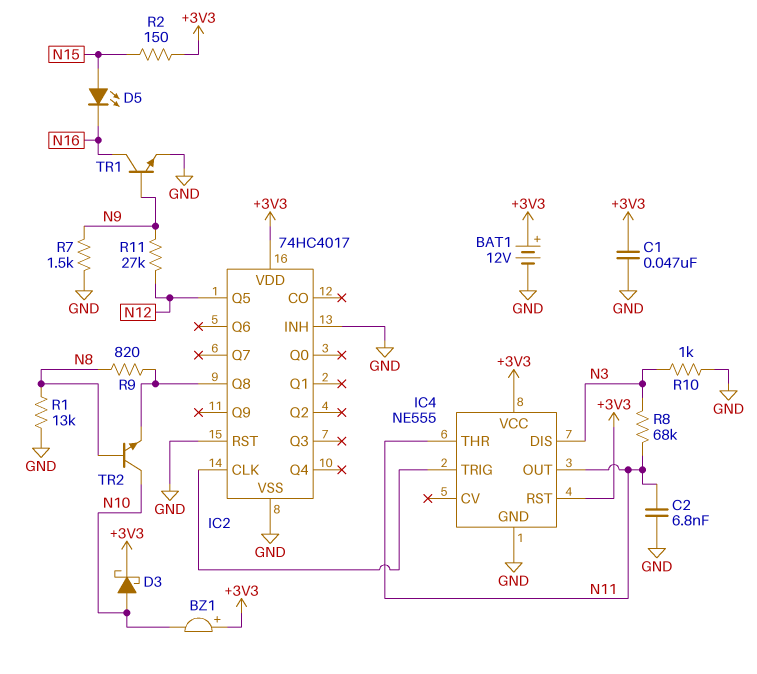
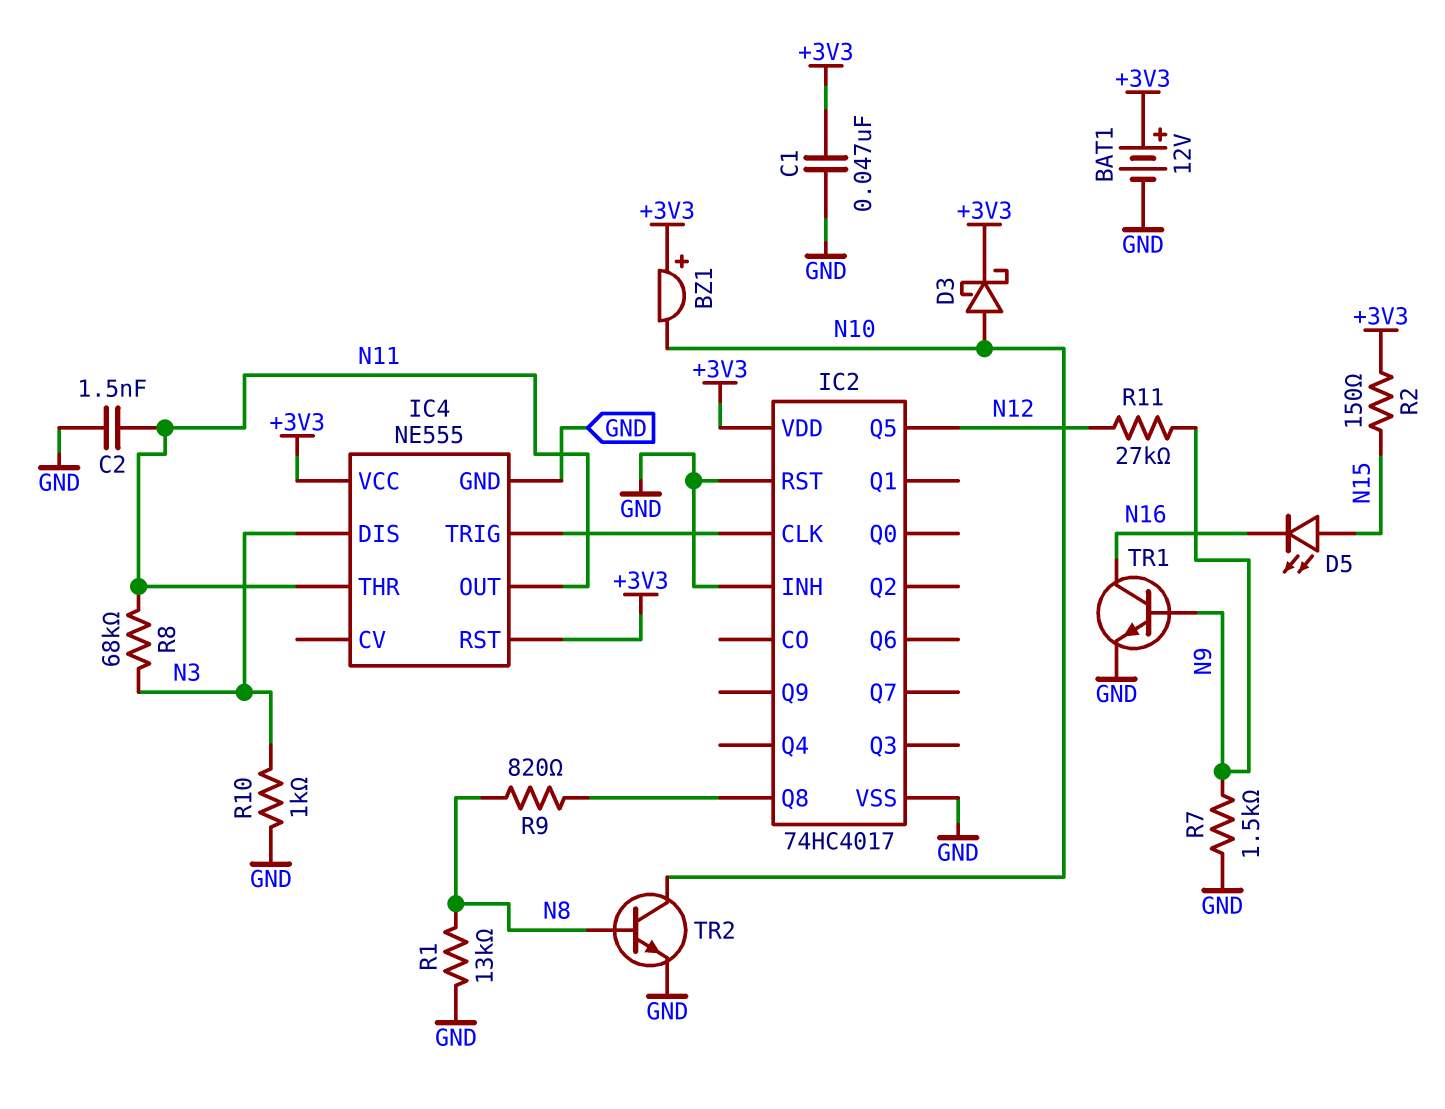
C2: 6.8nF (GND, N11) -> 1.5nF (GND, N11)
TR2: NPN (B N8, C N10, E IC2/Q8) -> NPN (B N8, C N10, E GND)

